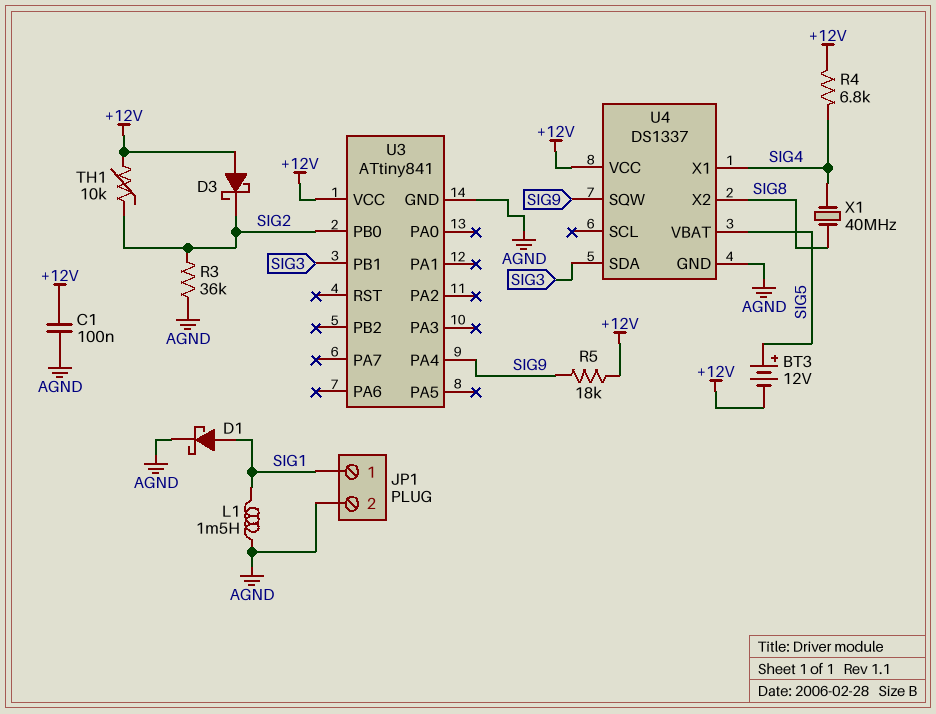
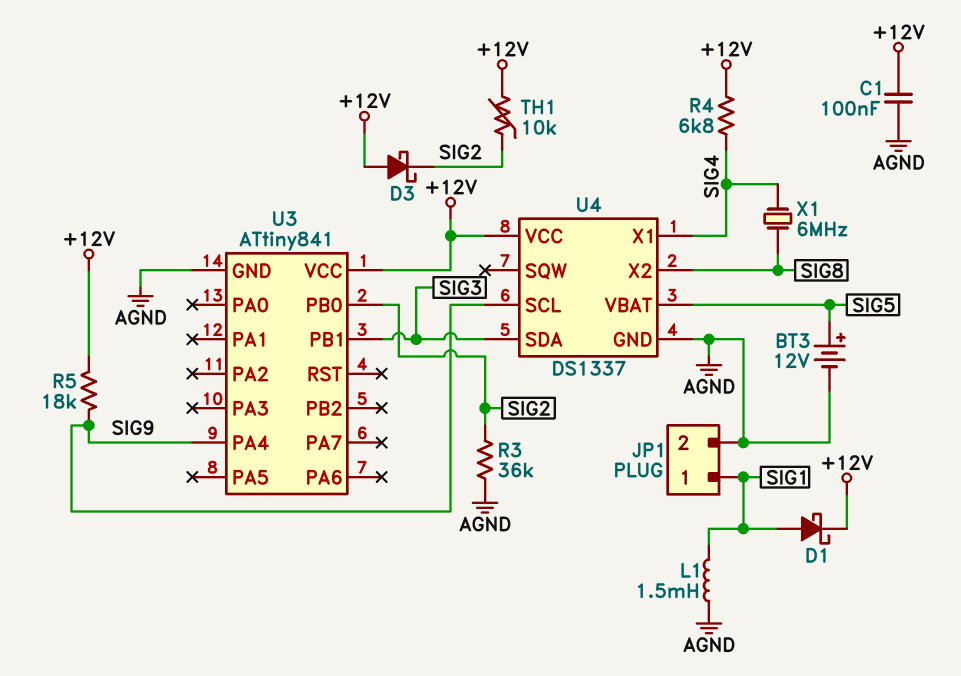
BT3: 12V (plus SIG5, minus +12V) -> 12V (plus SIG5, minus AGND)
D1: schottky (A SIG1, K AGND) -> schottky (A SIG1, K +12V)
U4 pin SCL: none -> SIG9
U4 pin SQW: SIG9 -> none
X1: 40MHz (SIG4, SIG8) -> 6MHz (SIG4, SIG8)

